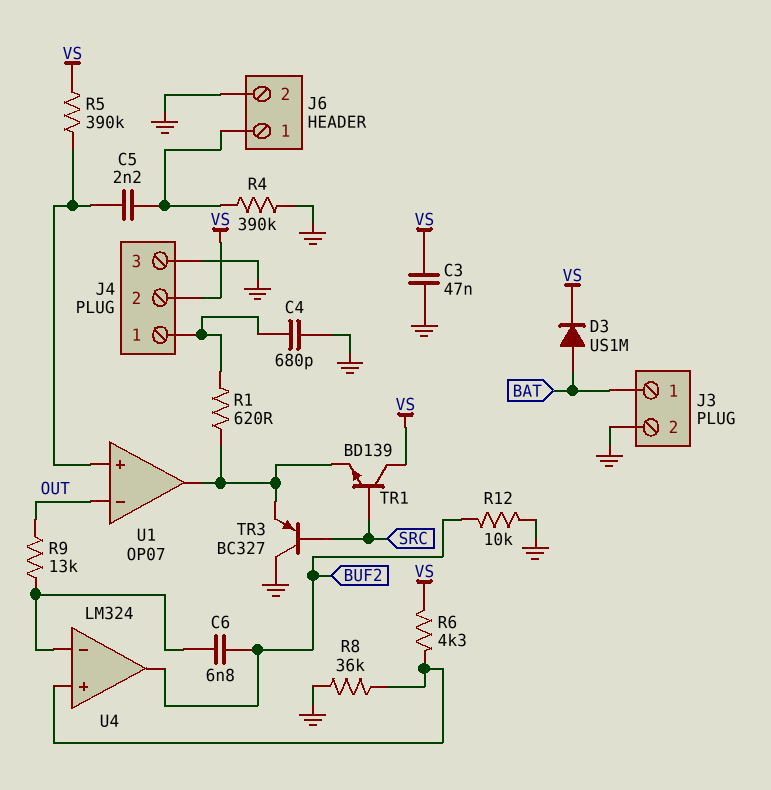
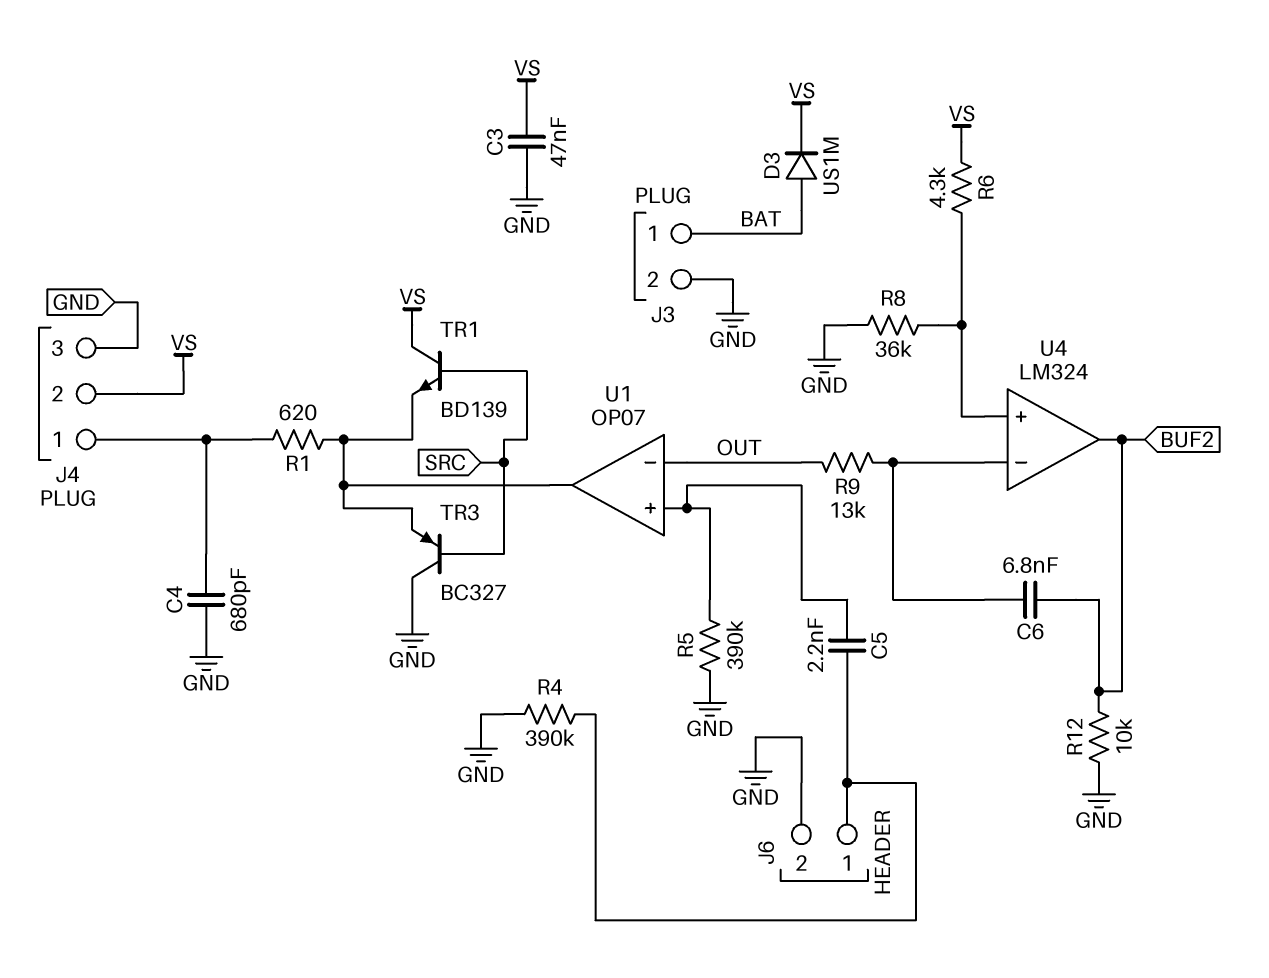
R5: 390k (U1/in+, VS) -> 390k (GND, U1/in+)

